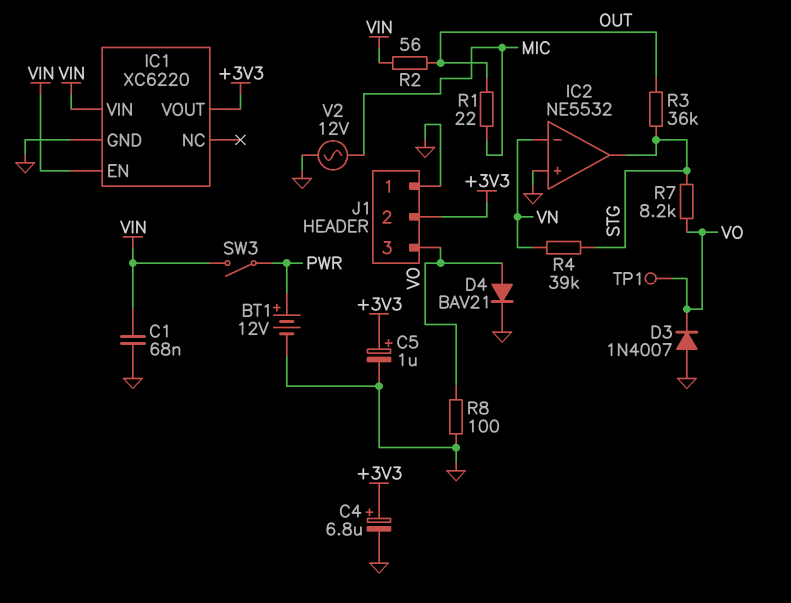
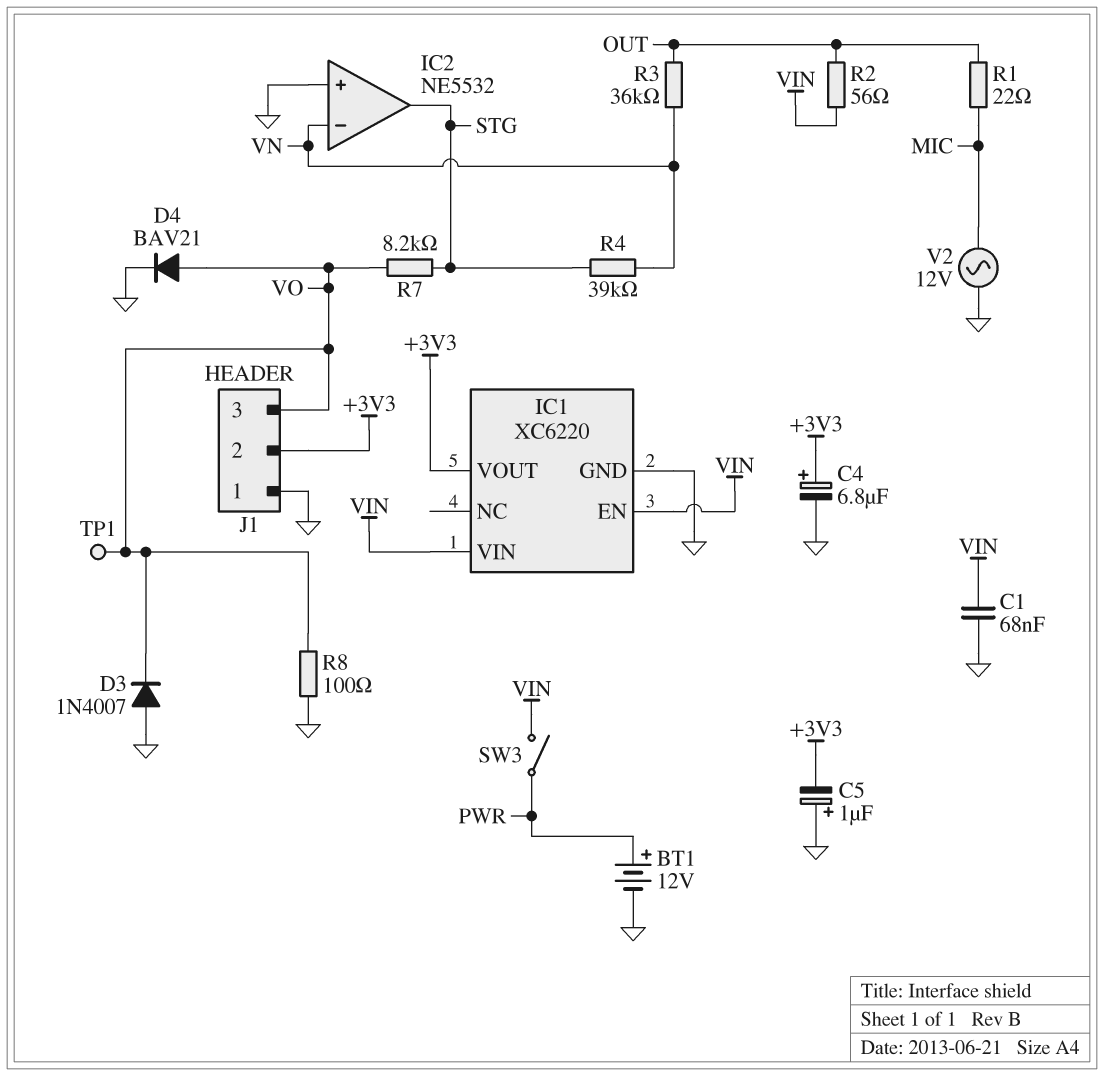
C5: 1uF (plus +3V3, minus GND) -> 1uF (plus GND, minus +3V3)
R3: 36k (OUT, STG) -> 36k (OUT, VN)

